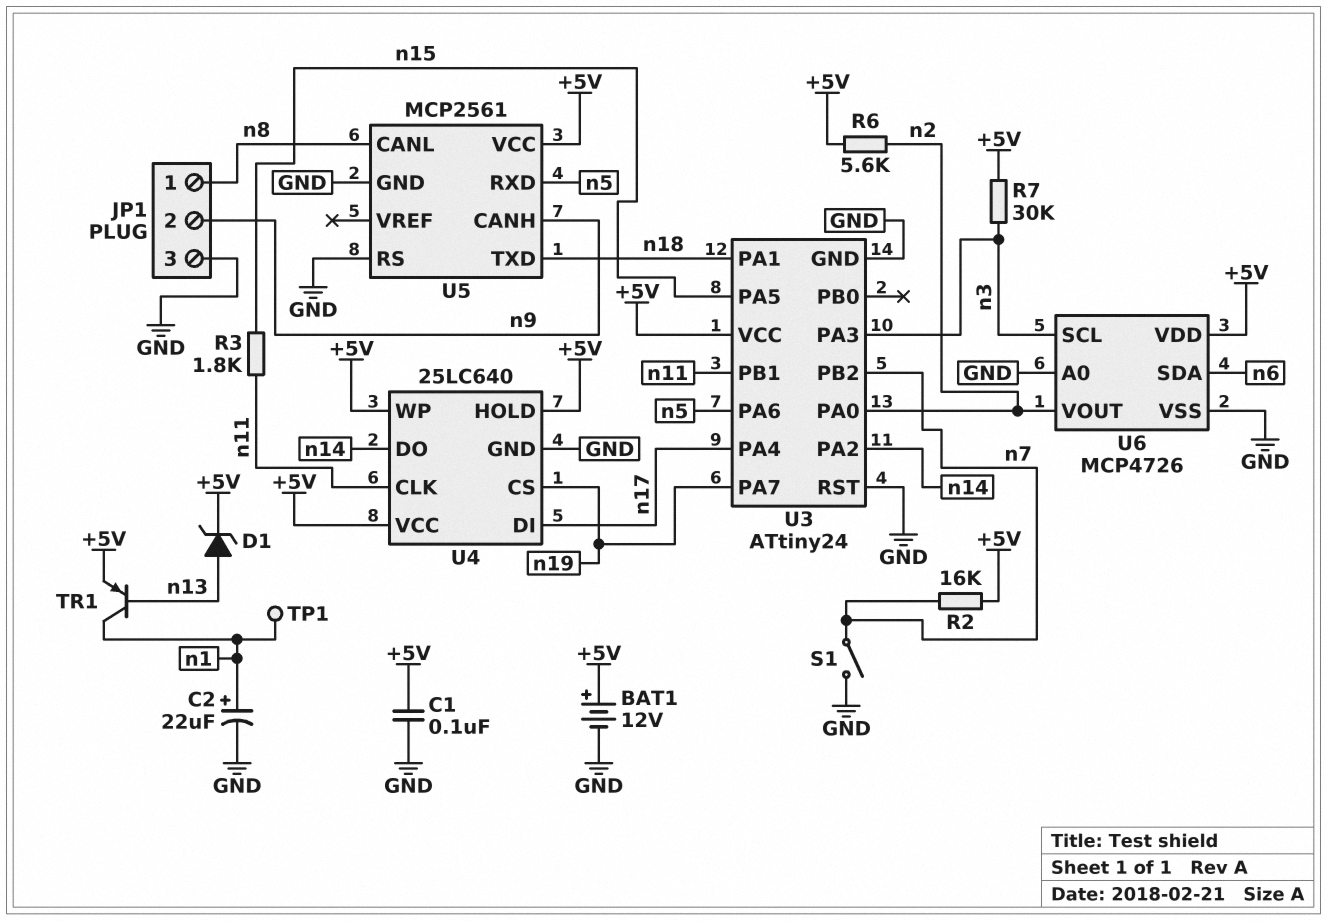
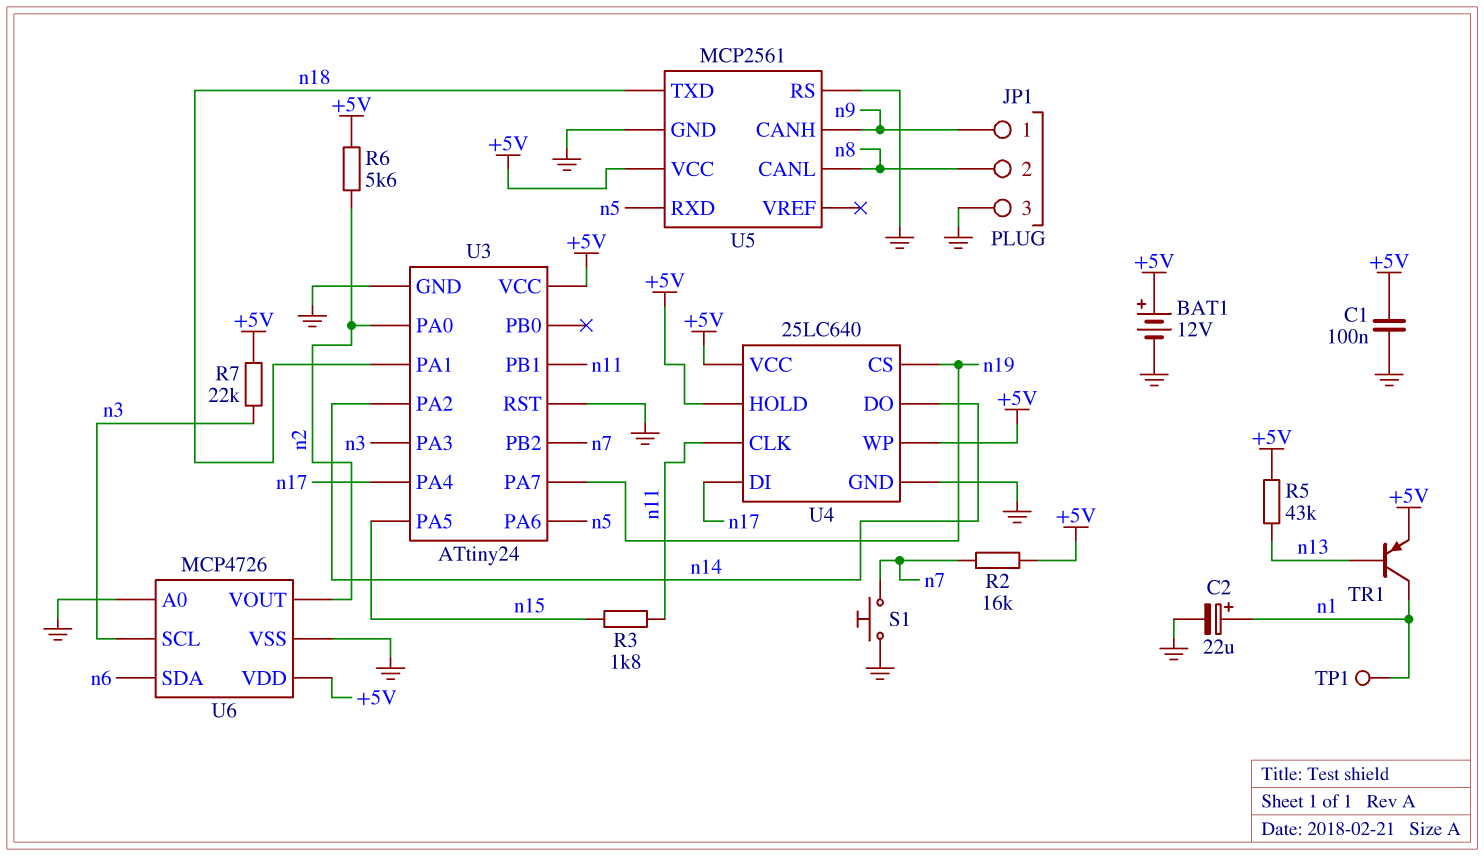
D1: zener (A n13, K +5V) -> none
JP1 pin 1: n8 -> n9
JP1 pin 2: n9 -> n8
R5: none -> 43k (+5V, n13)
R7: 30k (+5V, n3) -> 22k (+5V, n3)
S1: switch (GND, n7) -> button (GND, n7)

